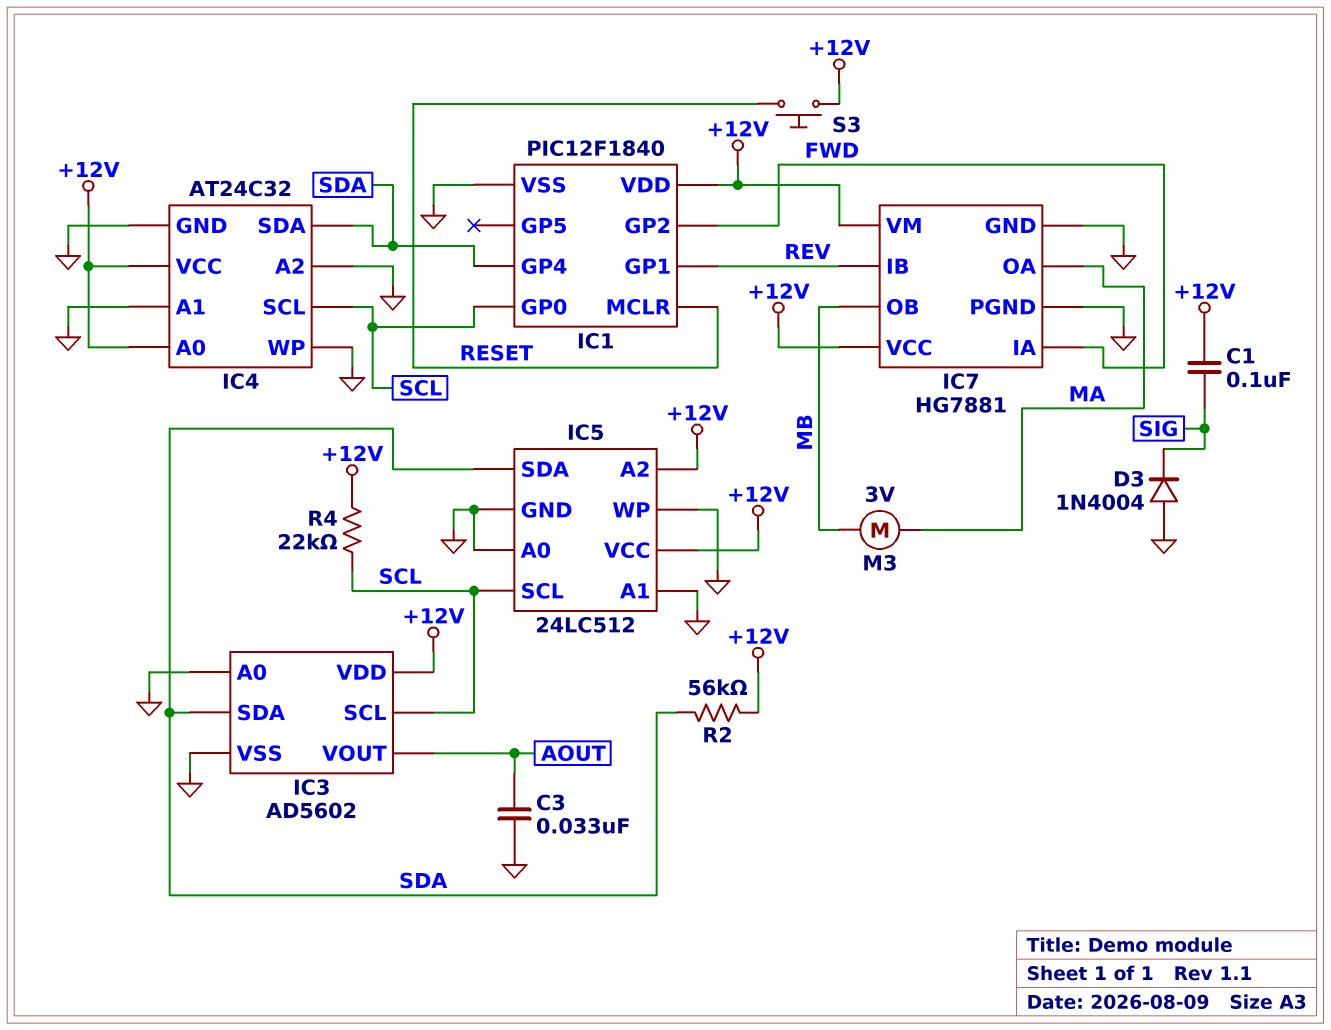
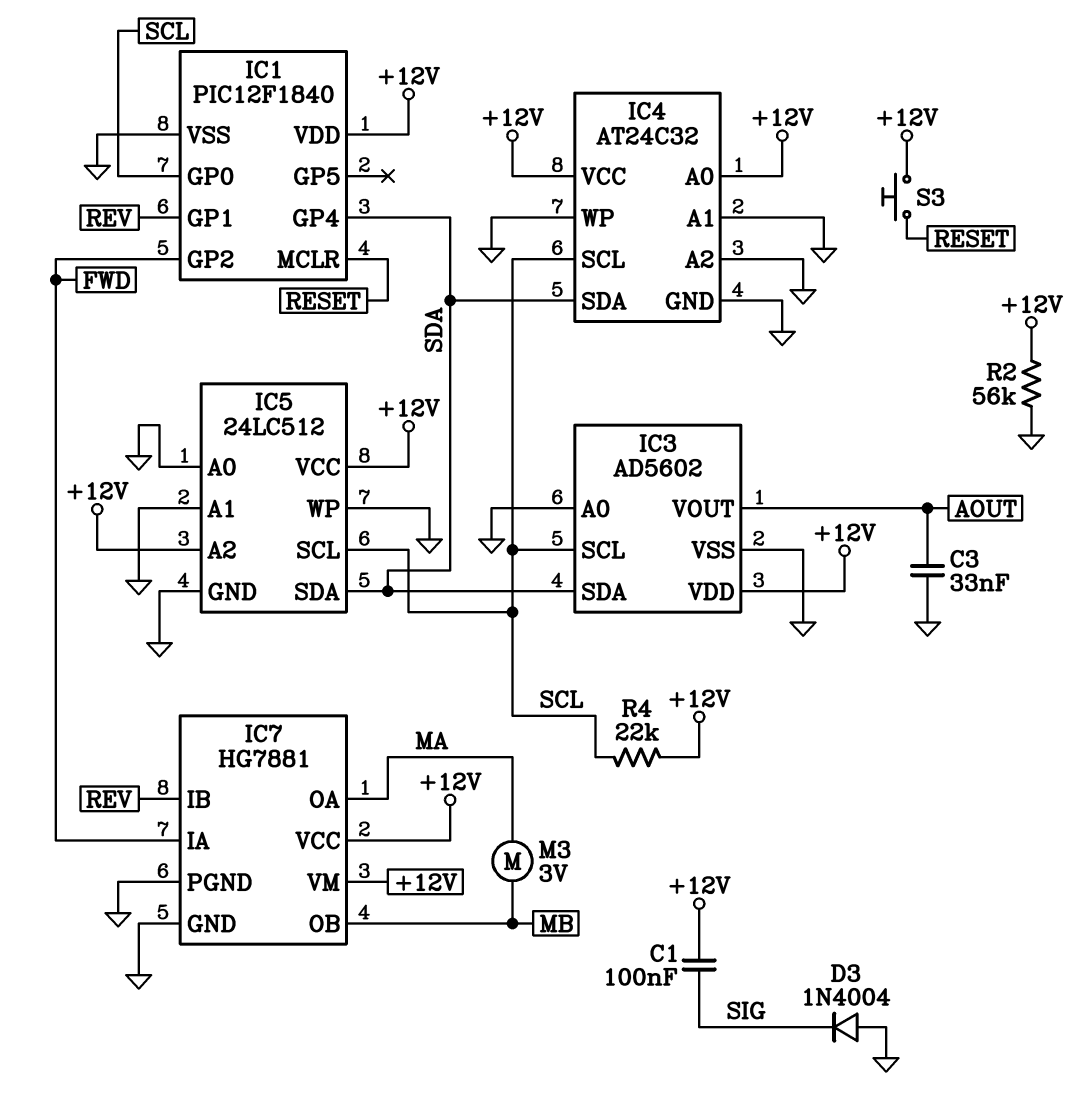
R2: 56k (+12V, SDA) -> 56k (+12V, GND)

